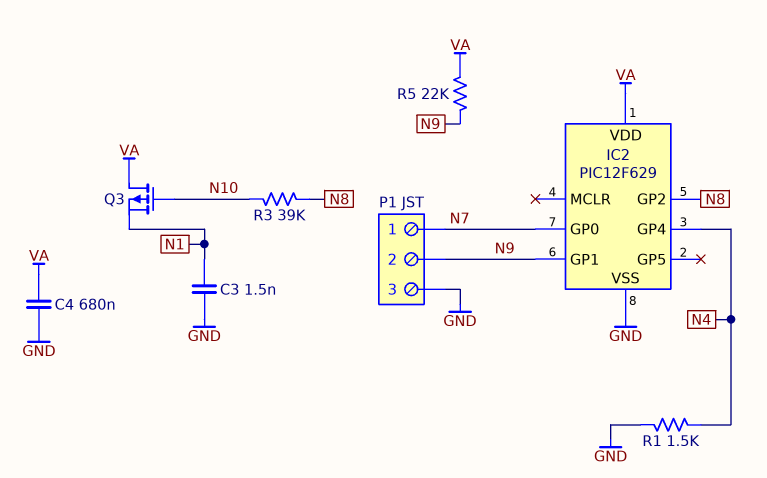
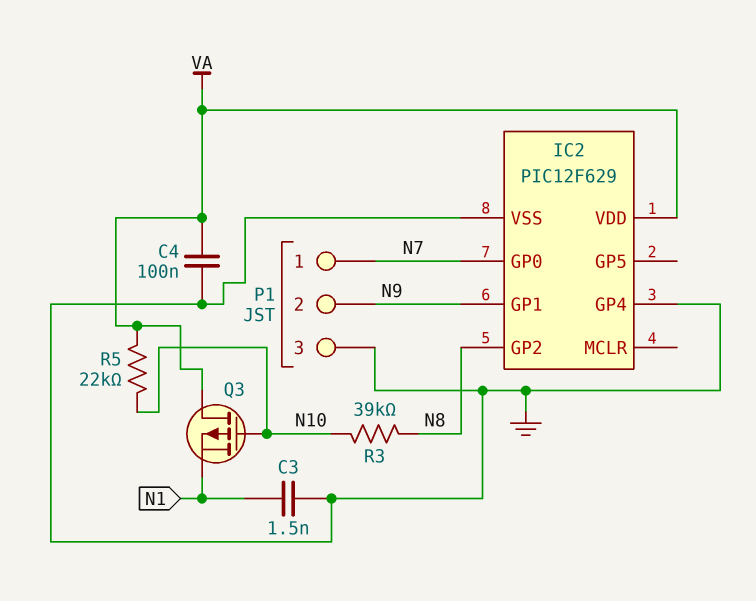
C4: 680nF (GND, VA) -> 100nF (GND, VA)
IC2 pin GP4: N4 -> GND
R1: 1.5k (GND, N4) -> none
R5: 22k (N9, VA) -> 22k (N10, VA)

